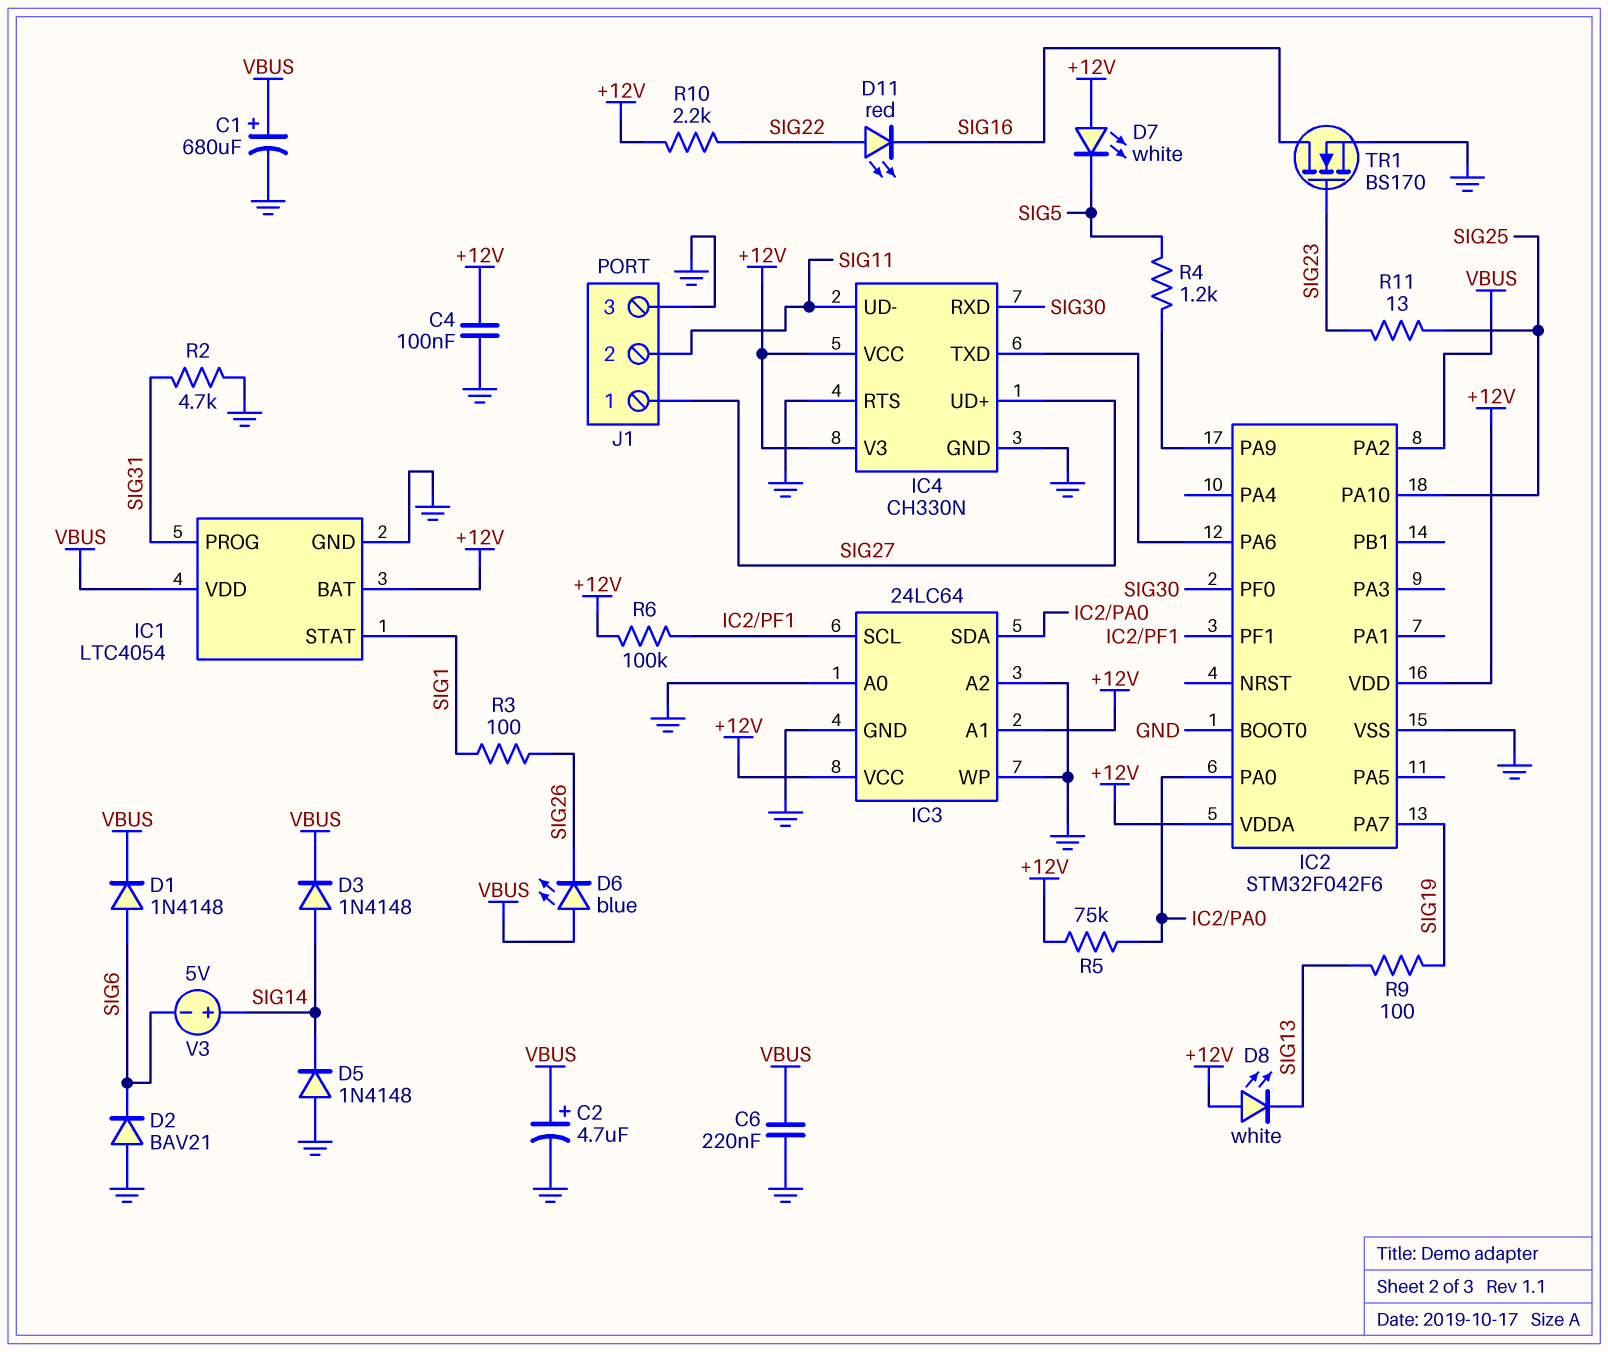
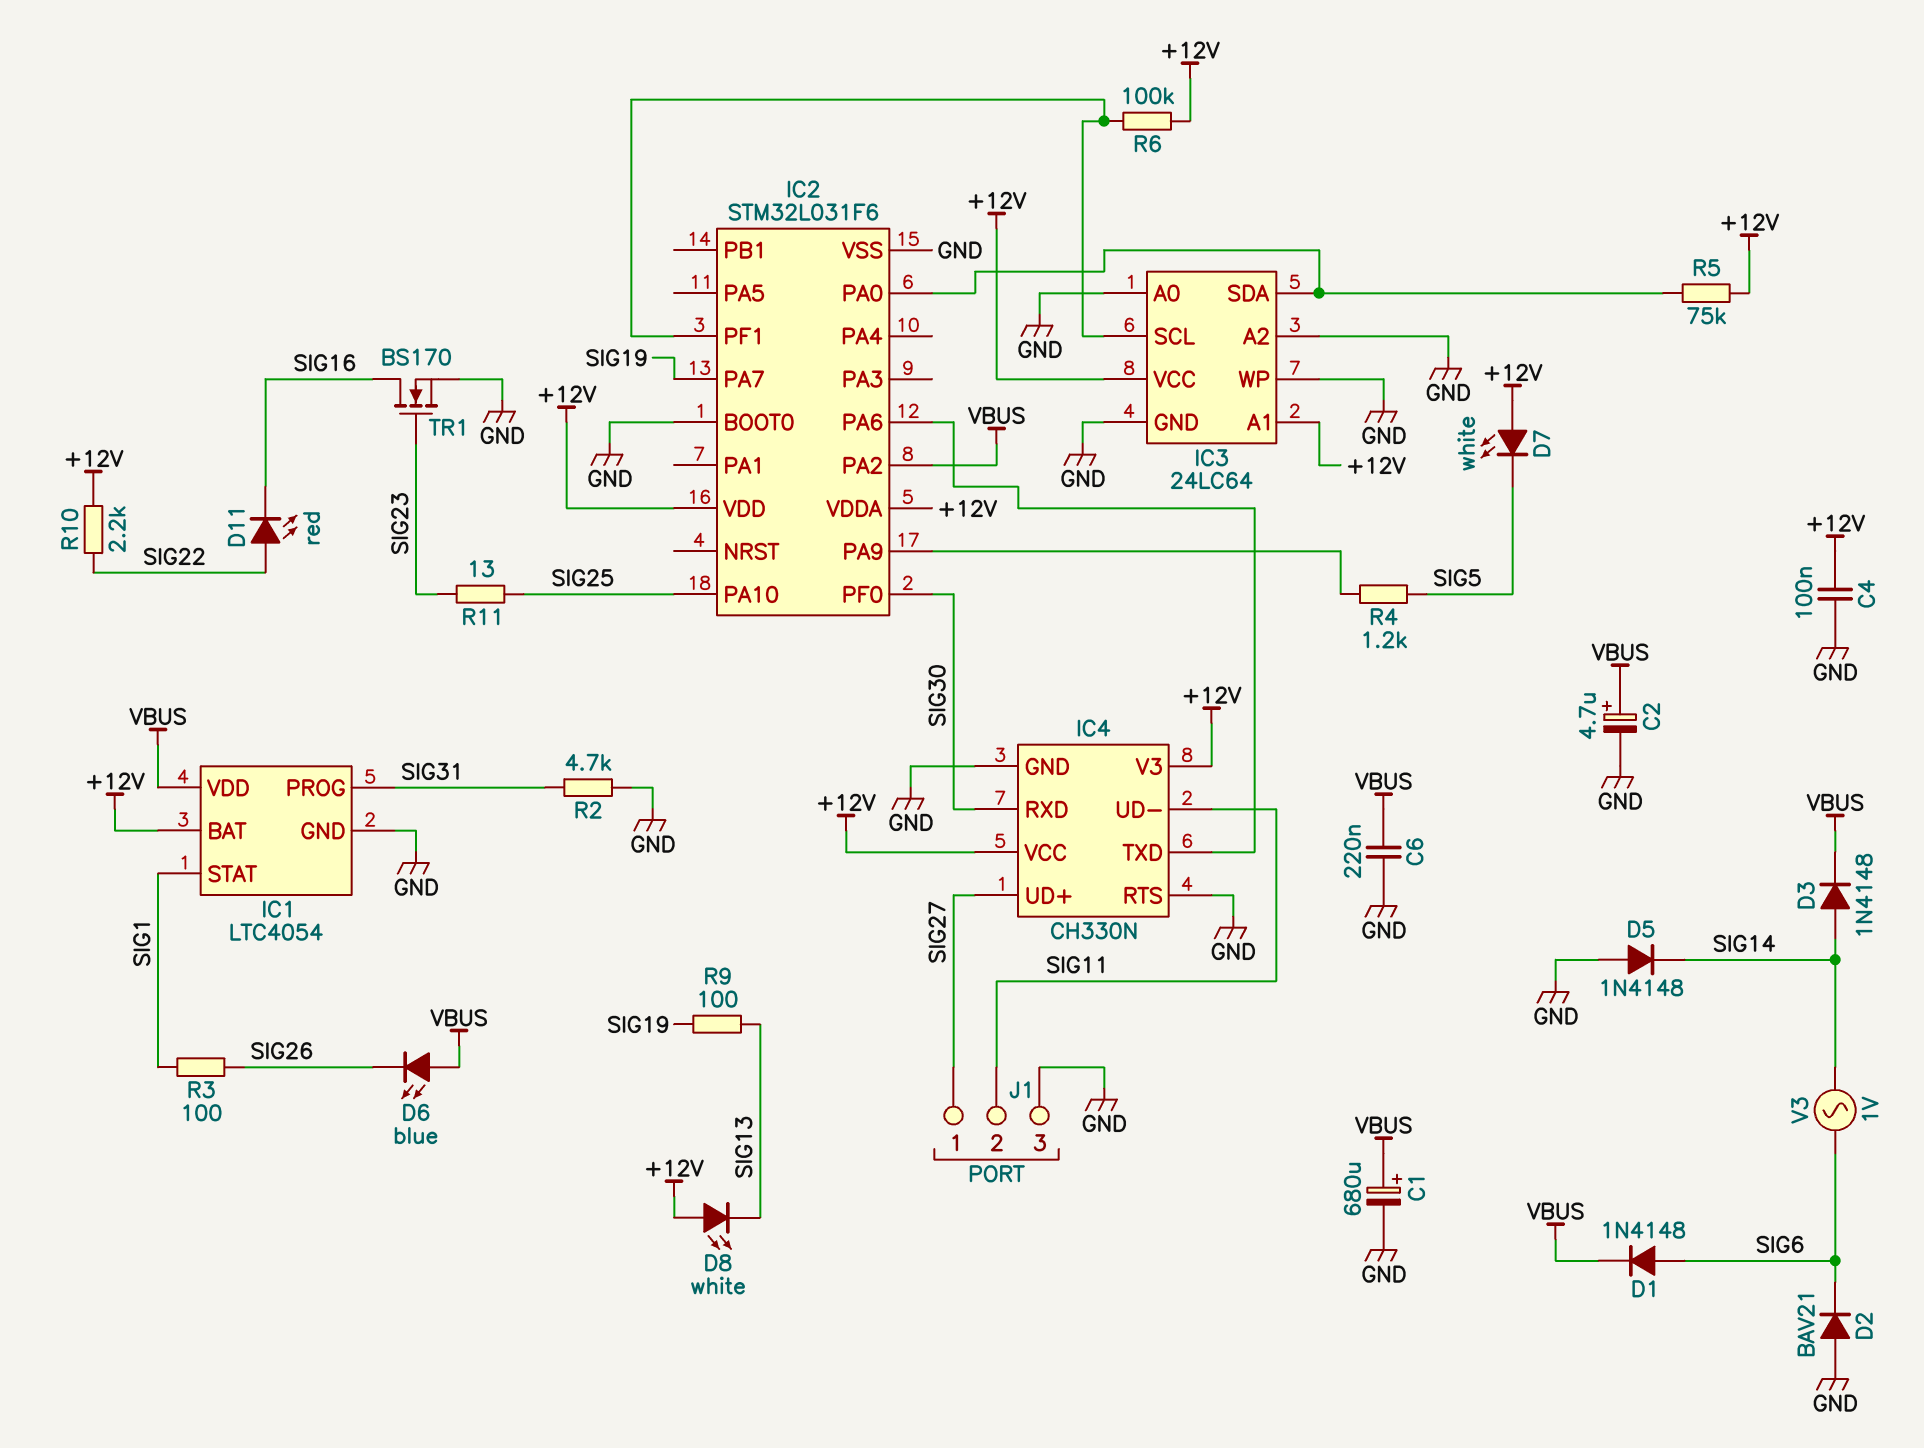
IC2: STM32F042F6 -> STM32L031F6
V3: 5V (plus SIG14, minus SIG6) -> AC 1V (SIG6, SIG14)

